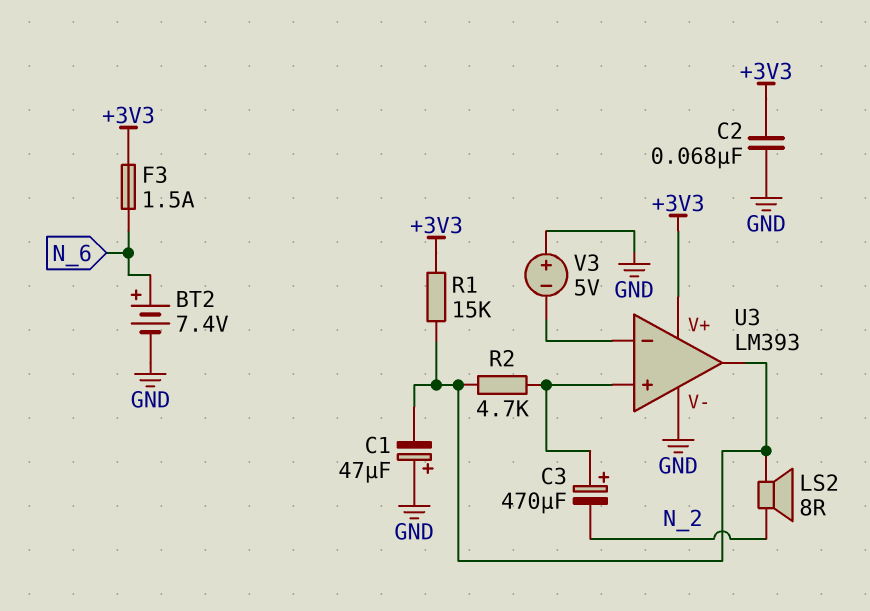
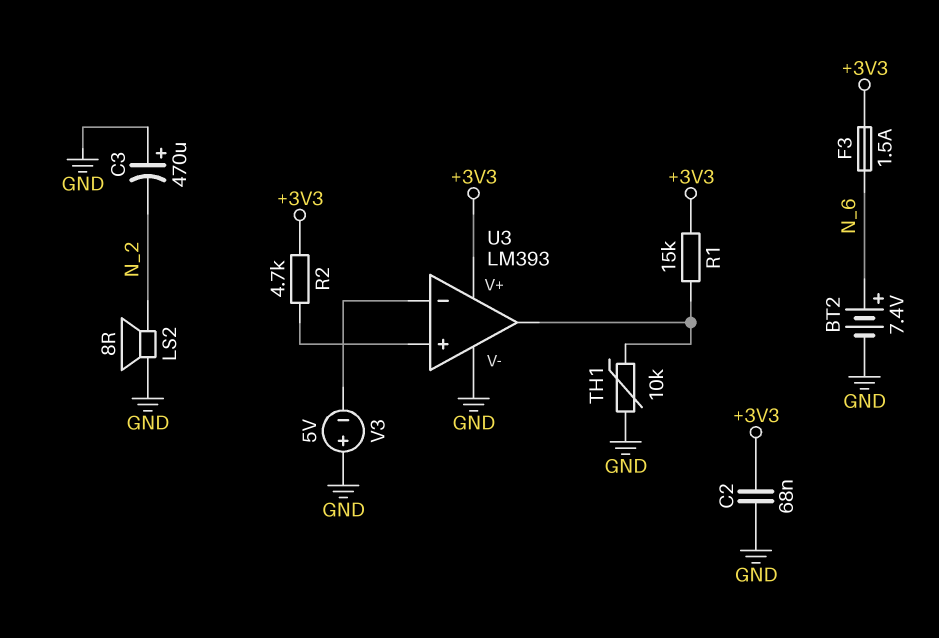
C1: 47uF (plus GND, minus U3/out) -> none
C3: 470uF (plus U3/in+, minus N_2) -> 470uF (plus GND, minus N_2)
LS2: speaker 8R (N_2, U3/out) -> speaker 8R (GND, N_2)
R2: 4.7k (U3/in+, U3/out) -> 4.7k (+3V3, U3/in+)
TH1: none -> 10k (GND, U3/out)

